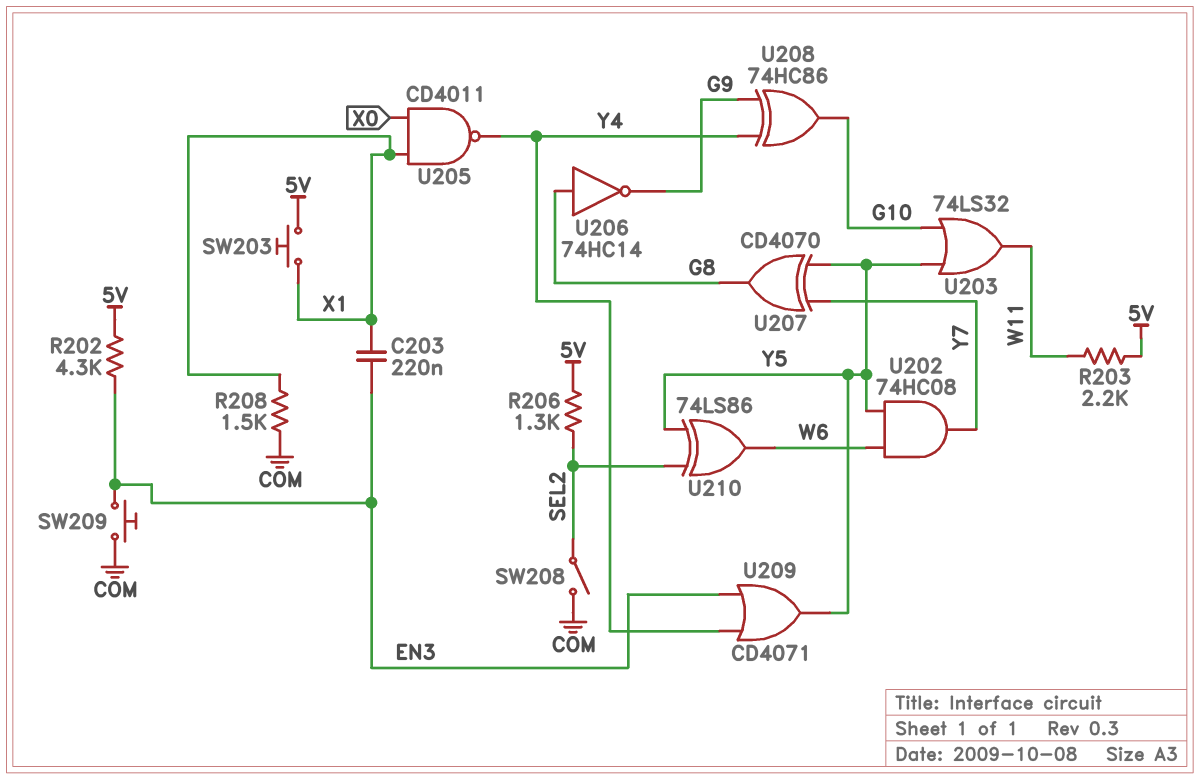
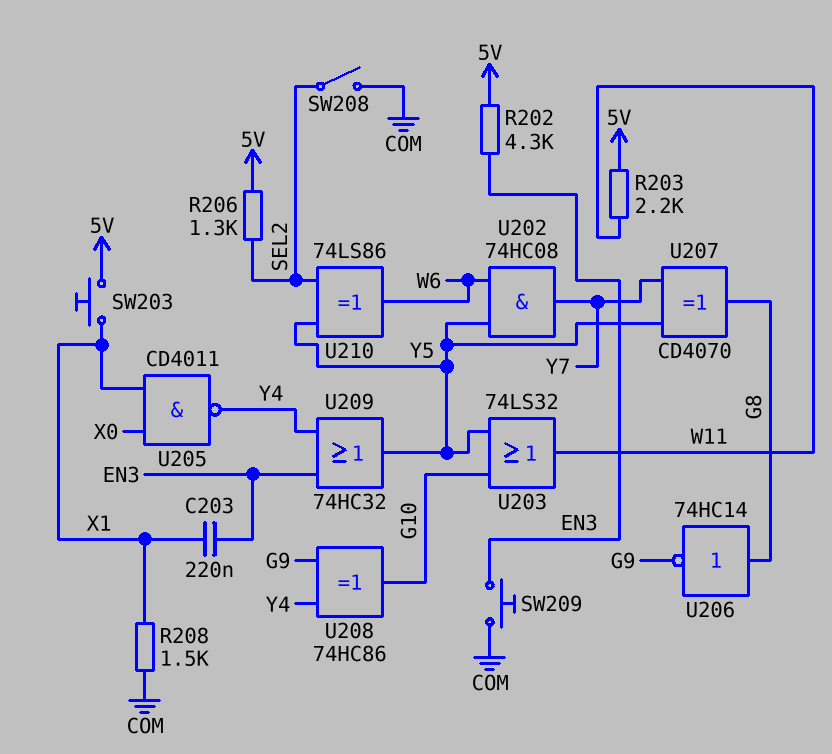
U209: OR CD4071 (in EN3, in Y4, out Y5) -> OR 74HC32 (in EN3, in Y4, out Y5)

